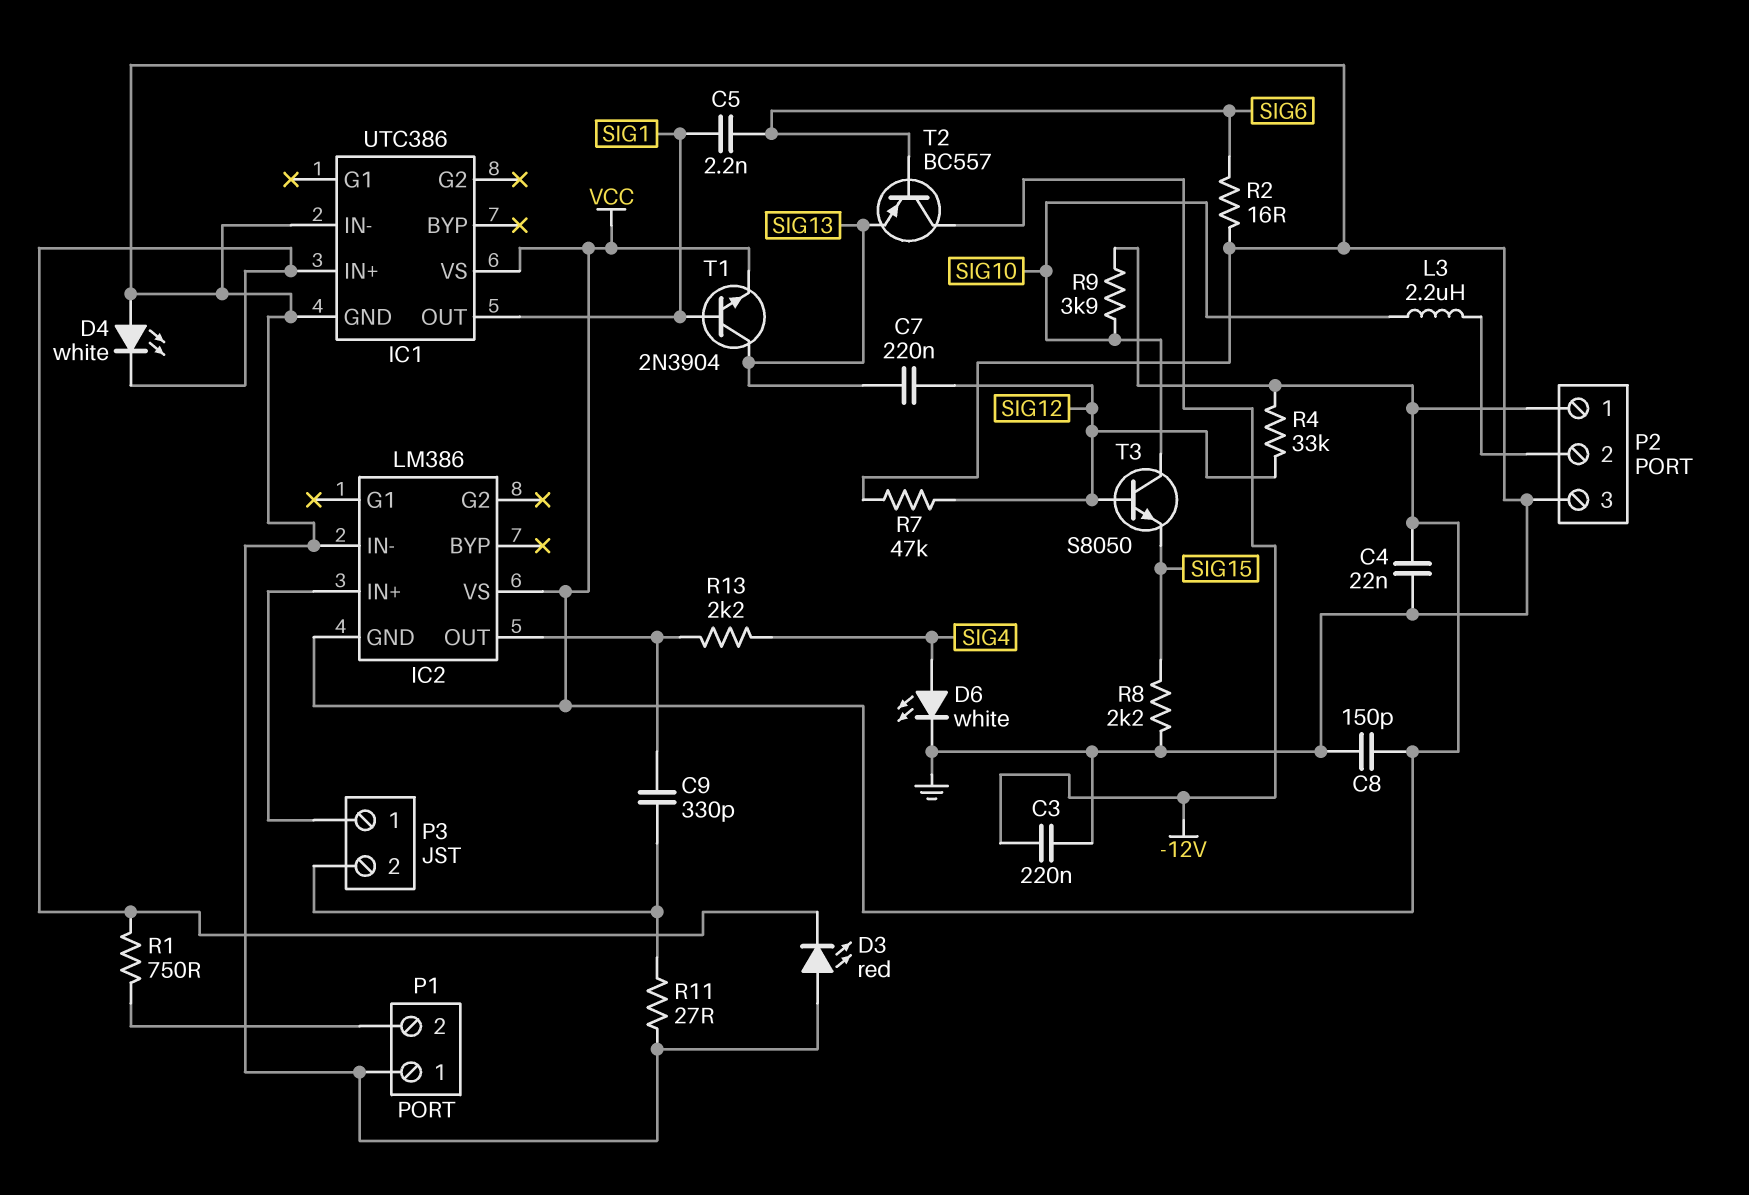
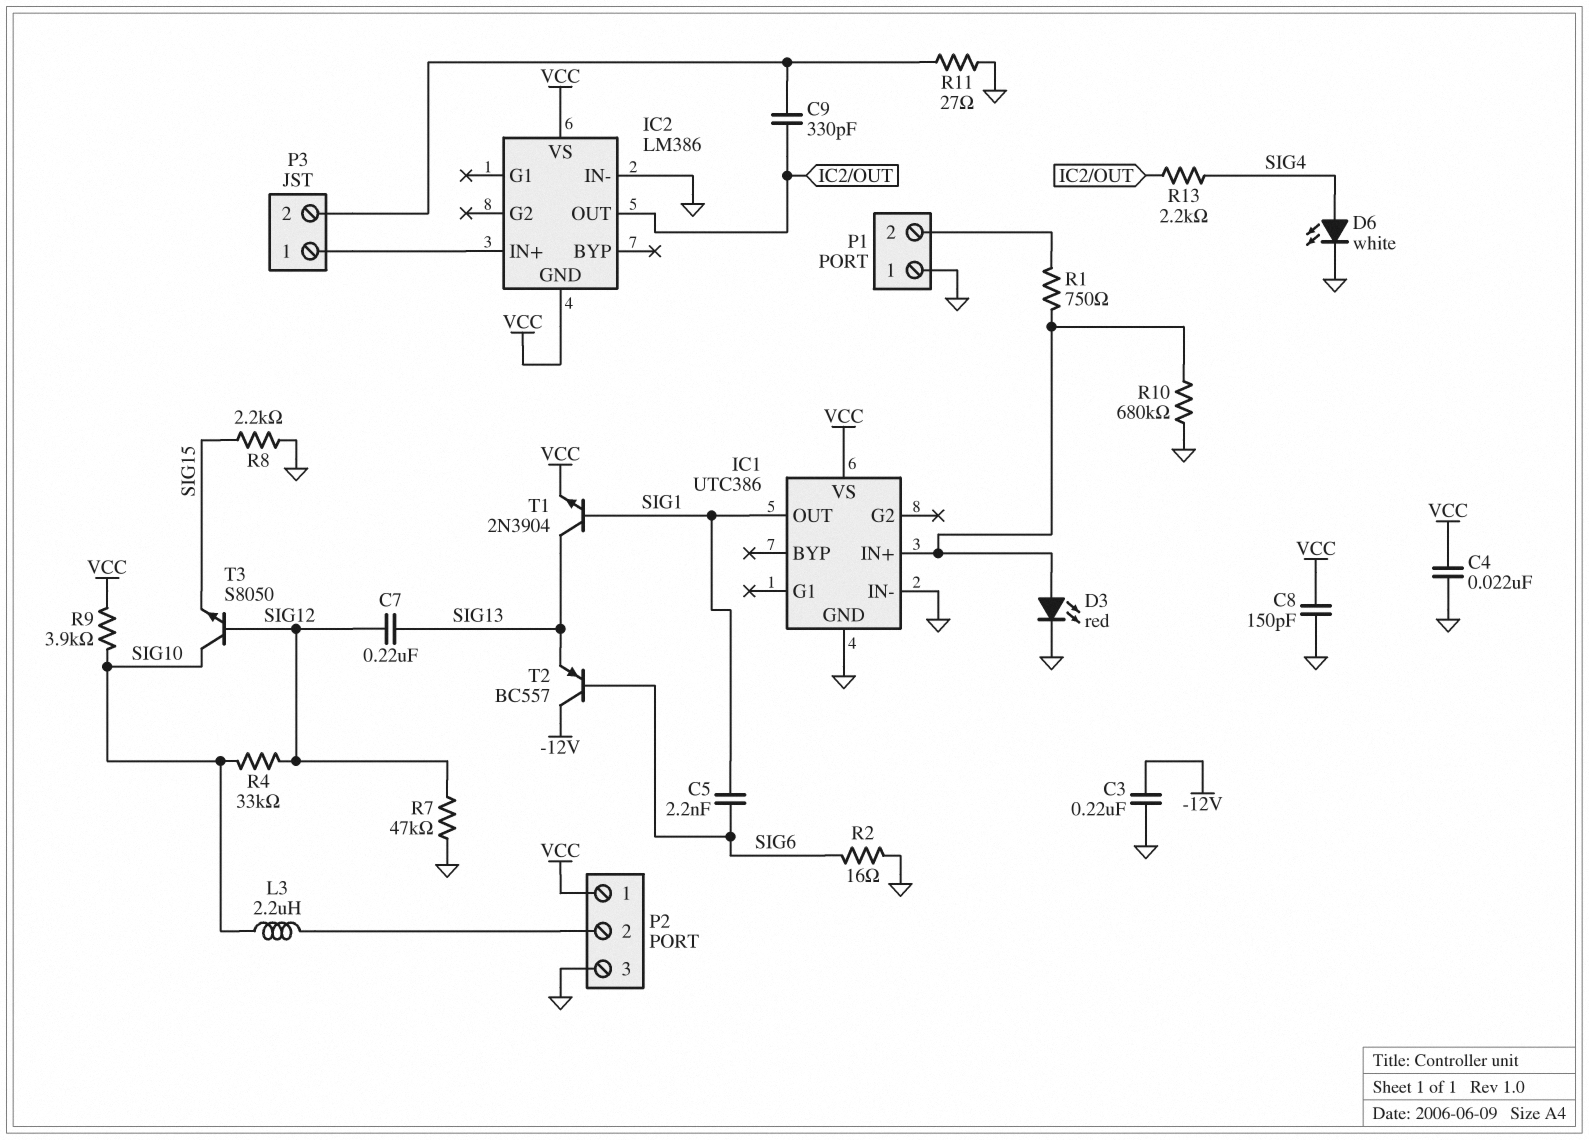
D3: LED red (A GND, K IC1/IN+) -> LED red (A IC1/IN+, K GND)
D4: LED white (A GND, K IC1/IN+) -> none
R4: 33k (SIG12, VCC) -> 33k (SIG10, SIG12)
R10: none -> 680k (GND, IC1/IN+)

